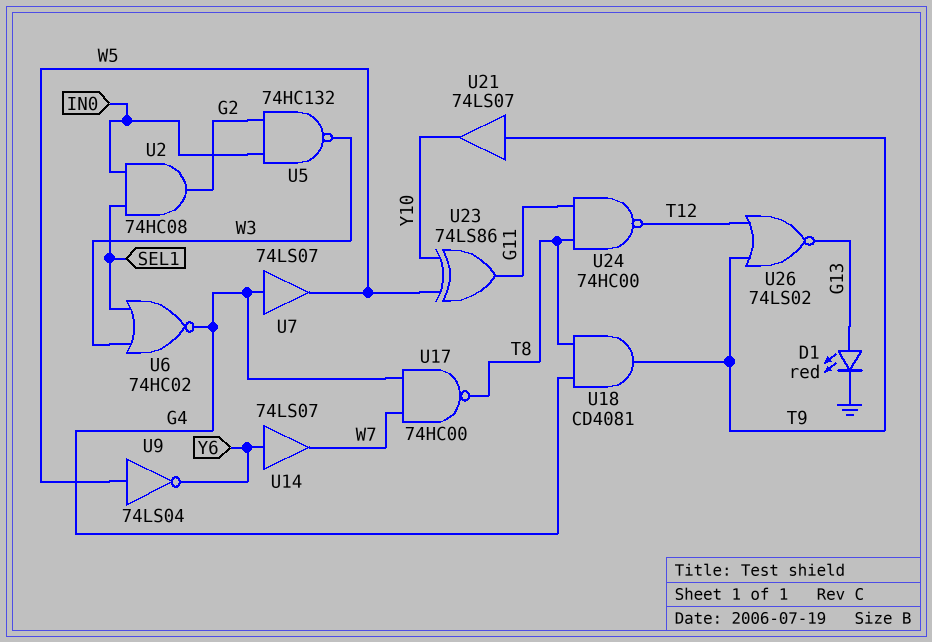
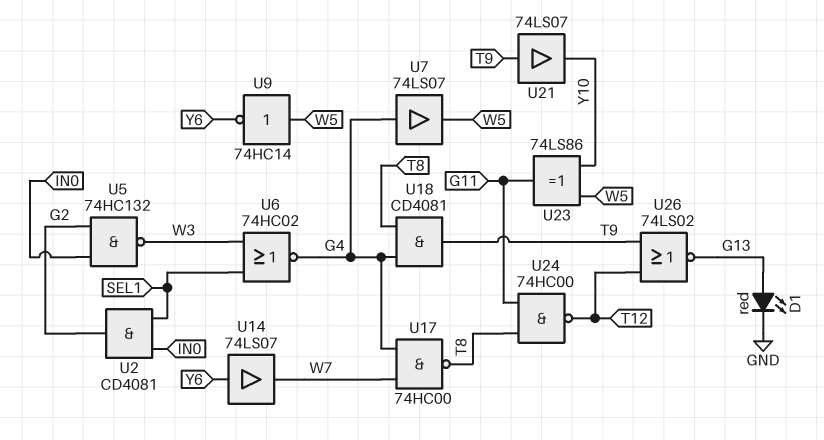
U2: AND 74HC08 (in IN0, in SEL1, out G2) -> AND CD4081 (in IN0, in SEL1, out G2)
U9: NOT 74LS04 (in W5, out Y6) -> NOT 74HC14 (in W5, out Y6)

